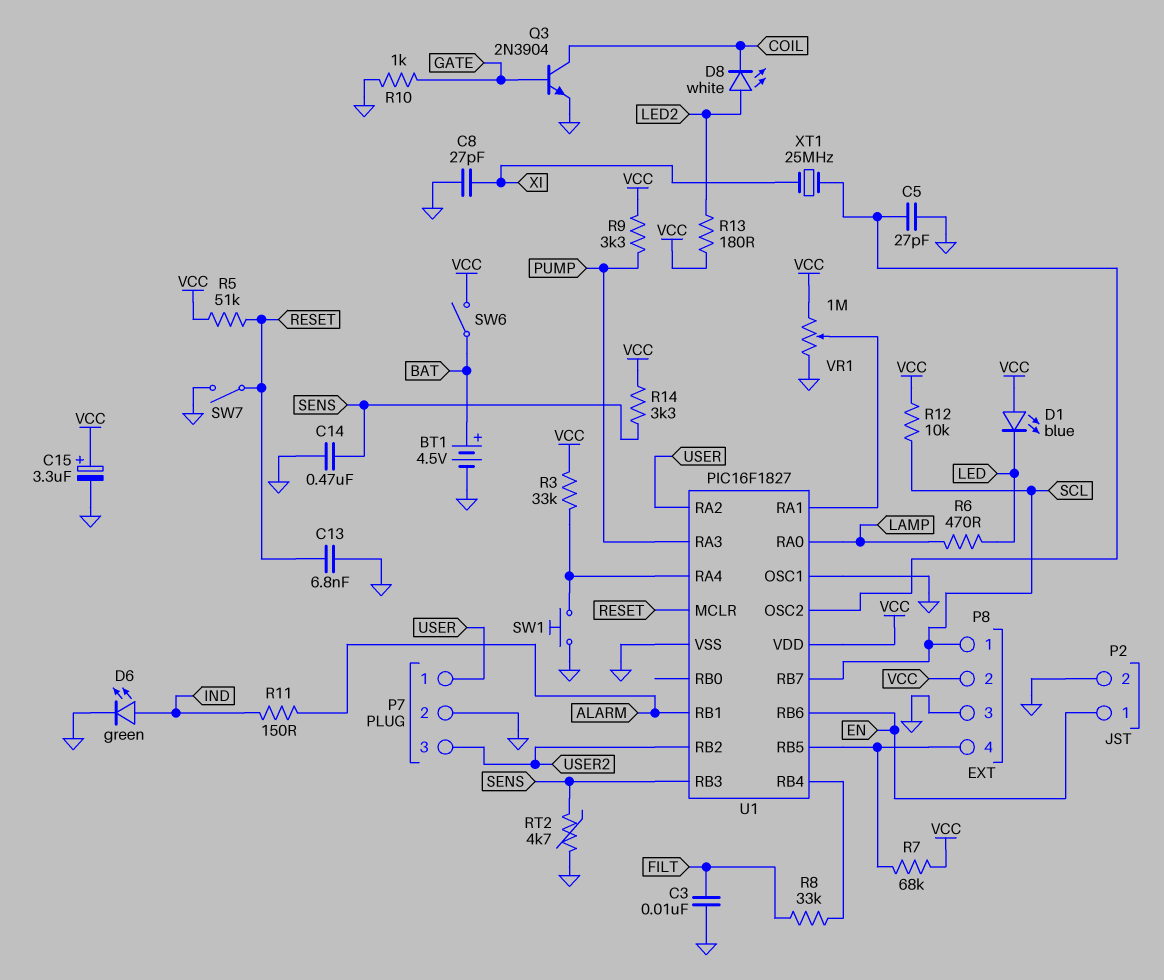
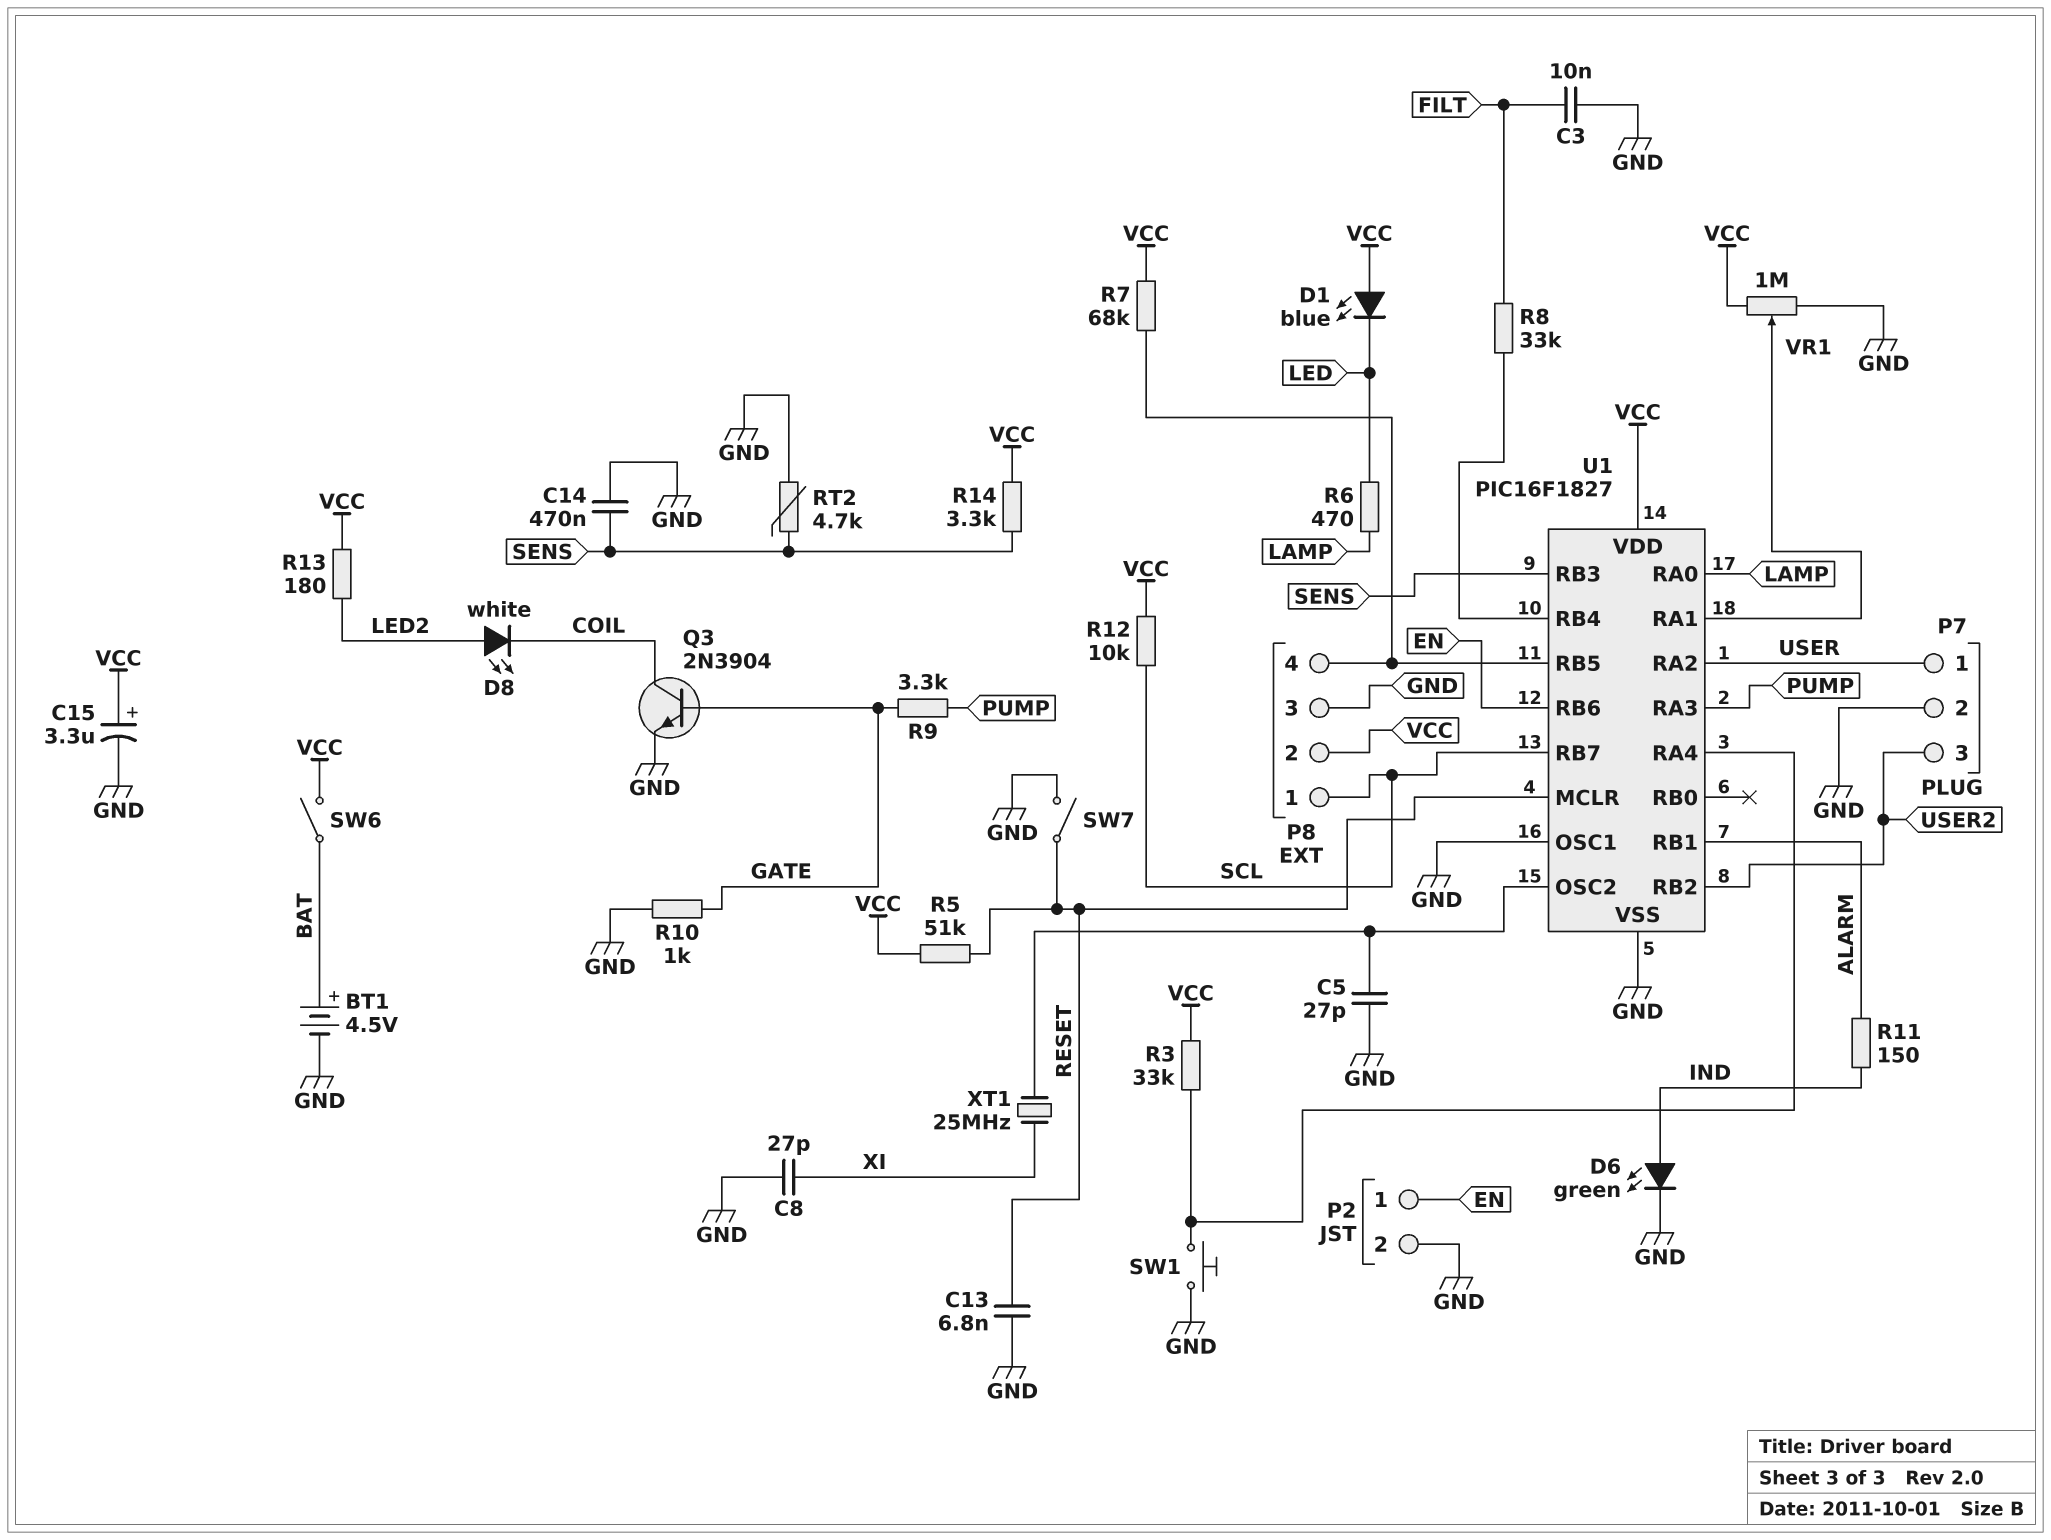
R9: 3.3k (PUMP, VCC) -> 3.3k (GATE, PUMP)

